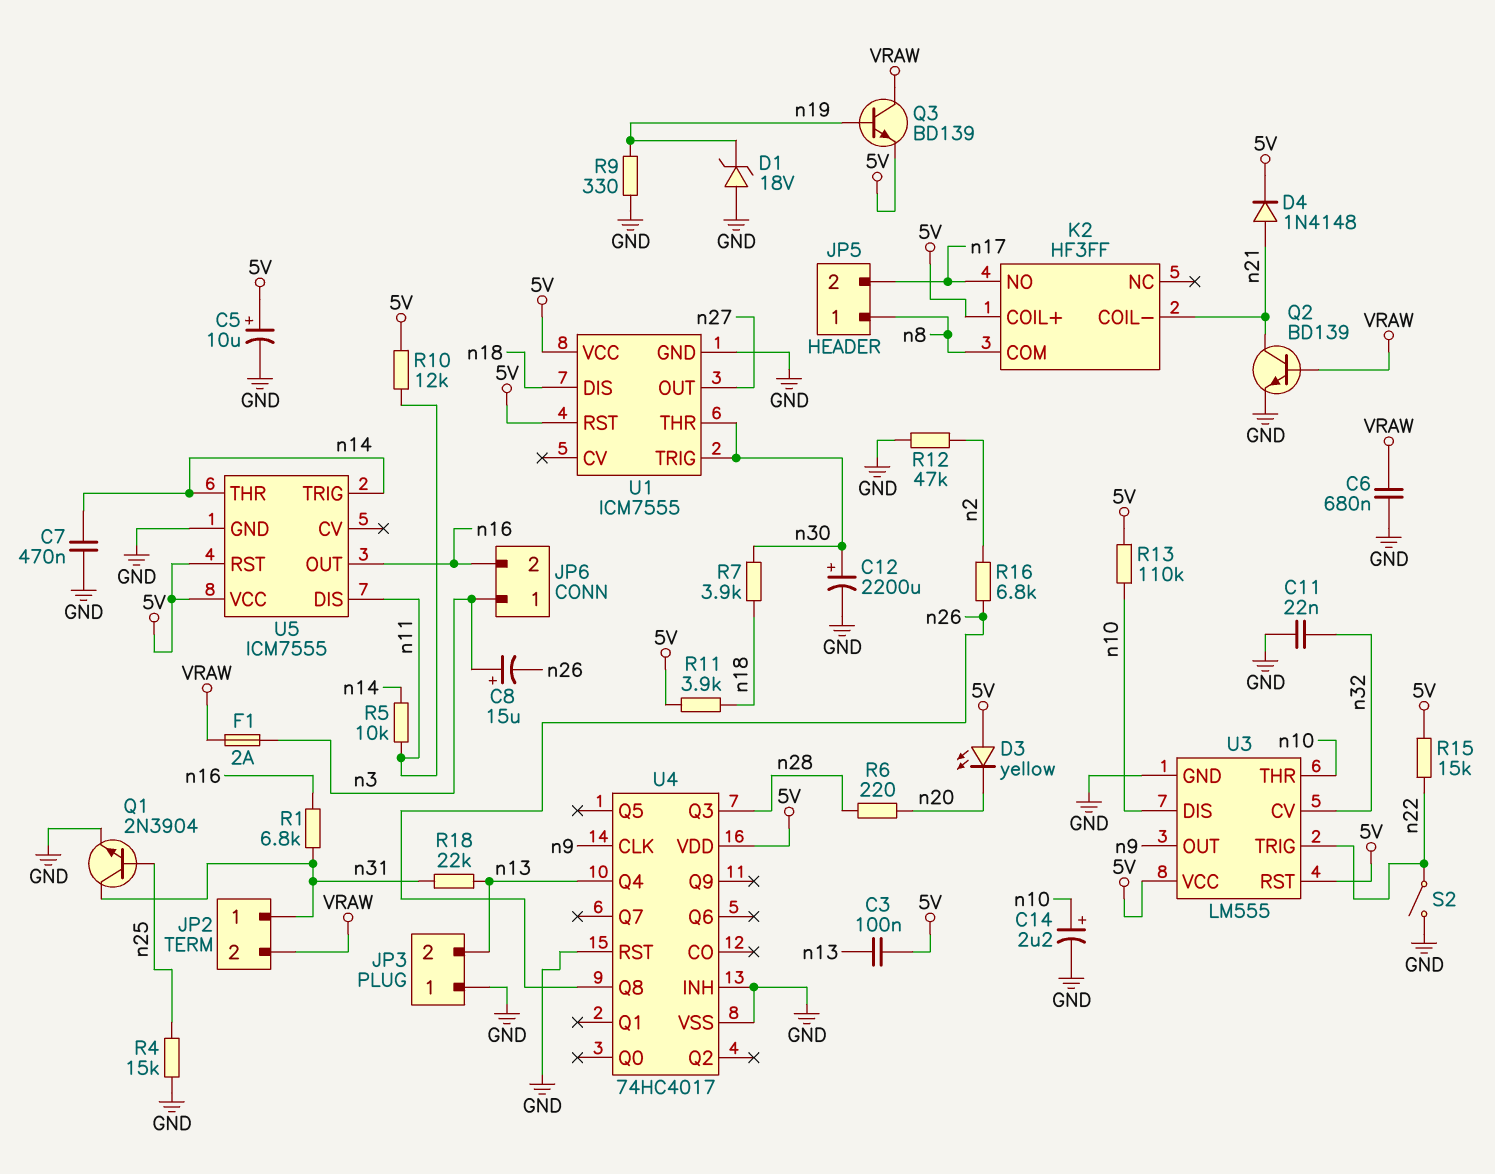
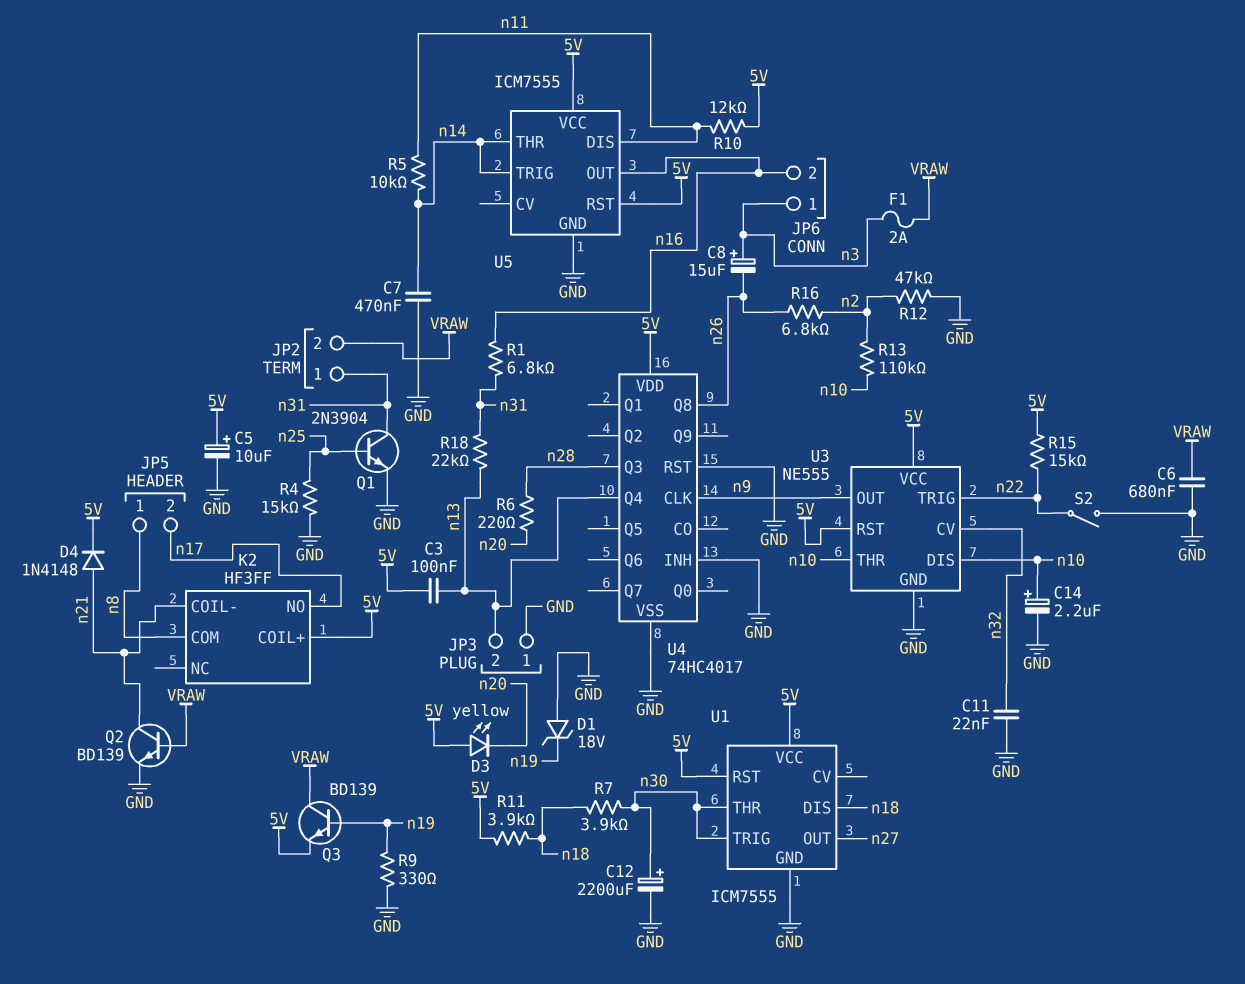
R13: 110k (5V, n10) -> 110k (n2, n10)
U3: LM555 -> NE555

